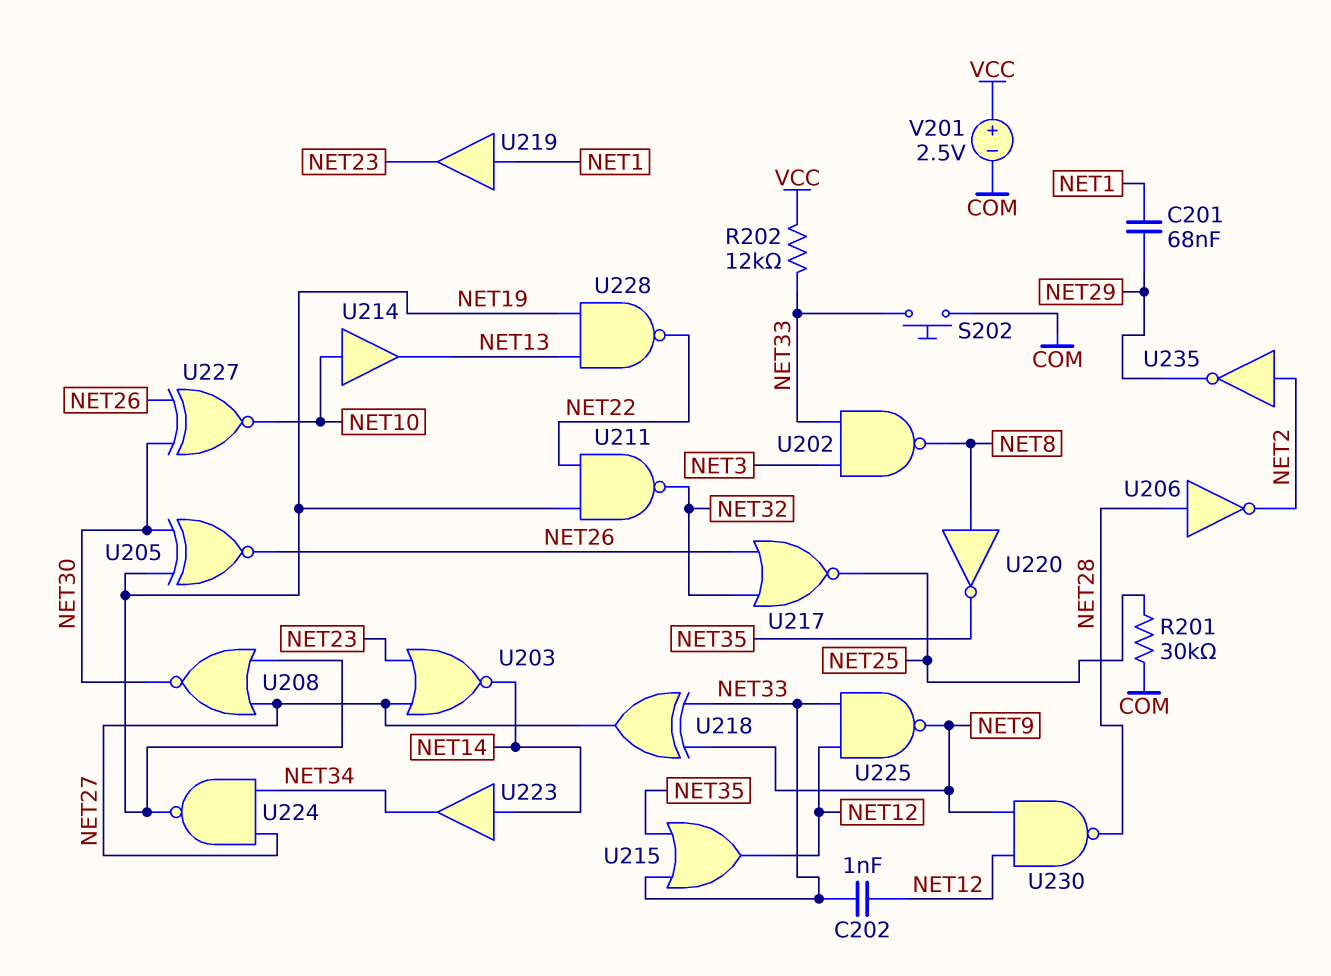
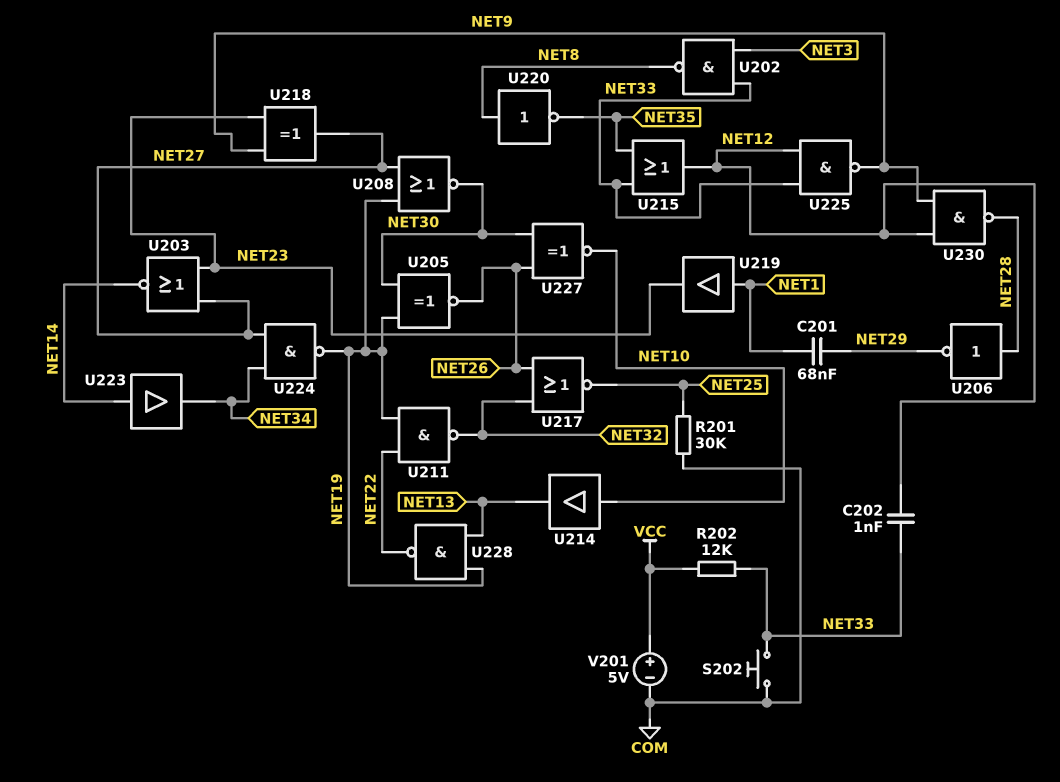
U206: NOT (in NET28, out NET2) -> NOT (in NET28, out NET29)
U218: XOR (in NET9, in NET33, out NET27) -> XOR (in NET9, in NET23, out NET27)
U235: NOT (in NET2, out NET29) -> none
V201: 2.5V (plus VCC, minus COM) -> 5V (plus VCC, minus COM)

